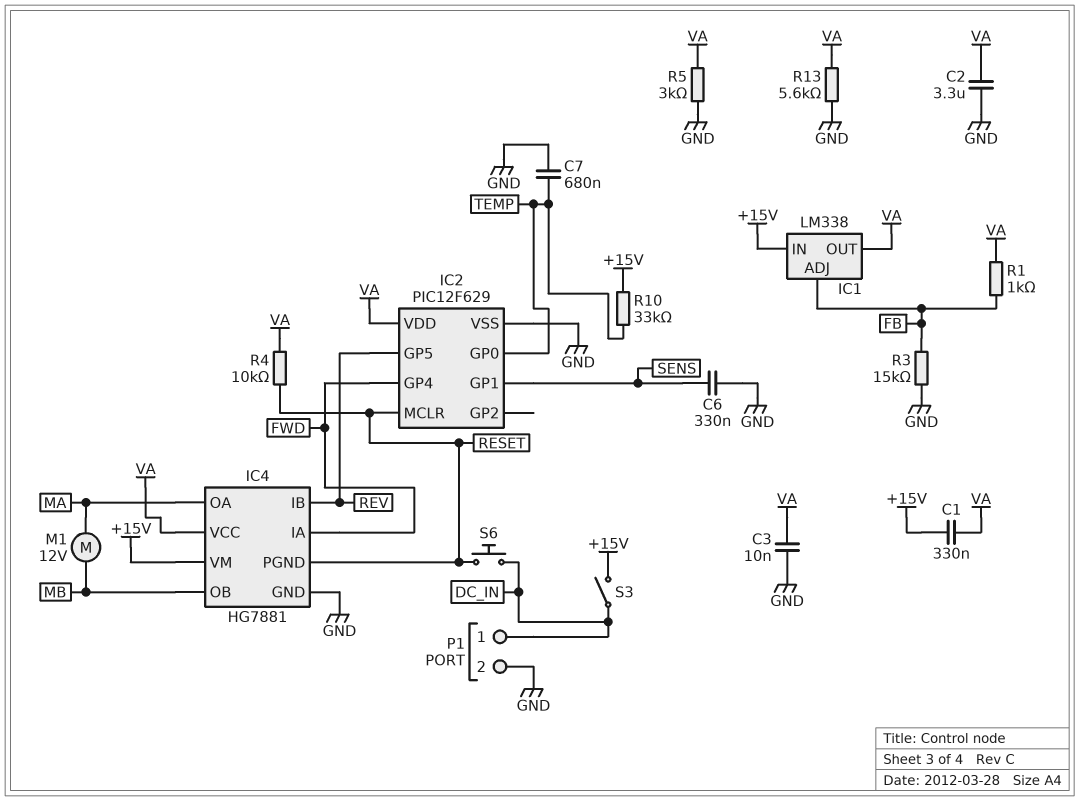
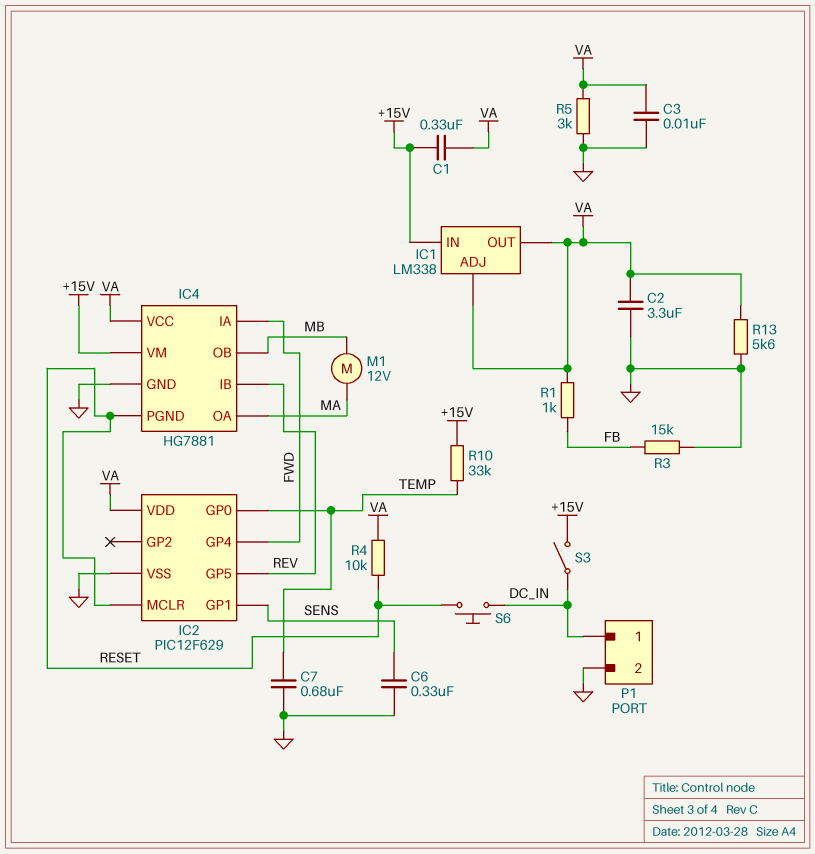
IC1 pin ADJ: FB -> VA

